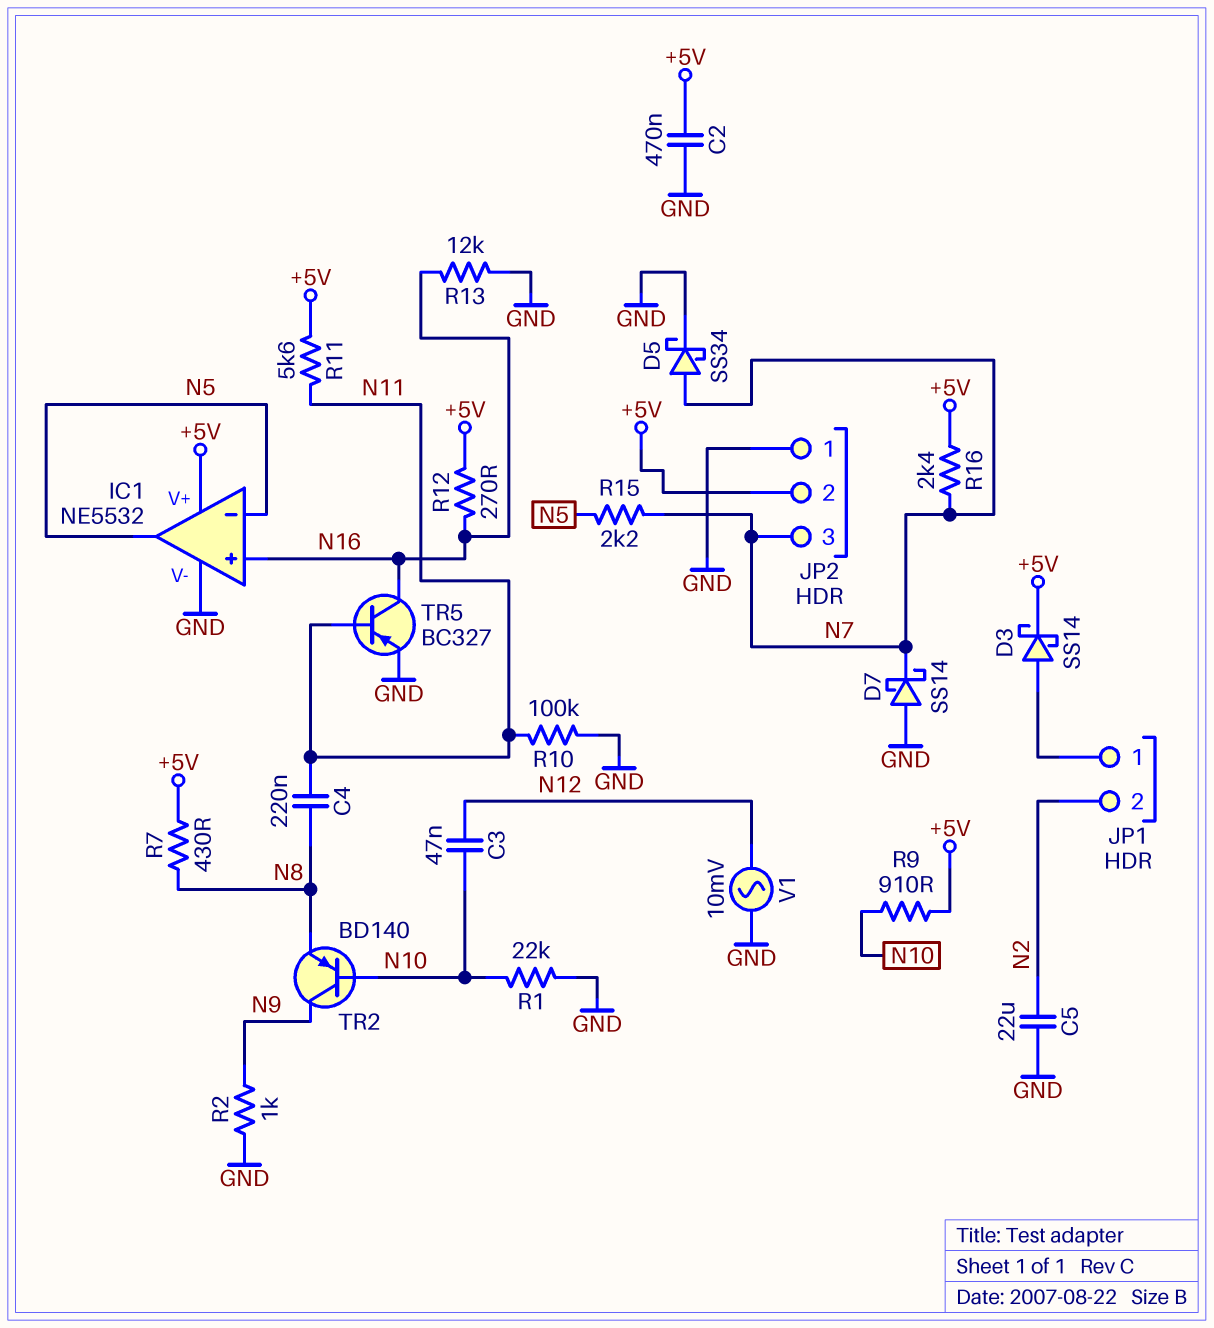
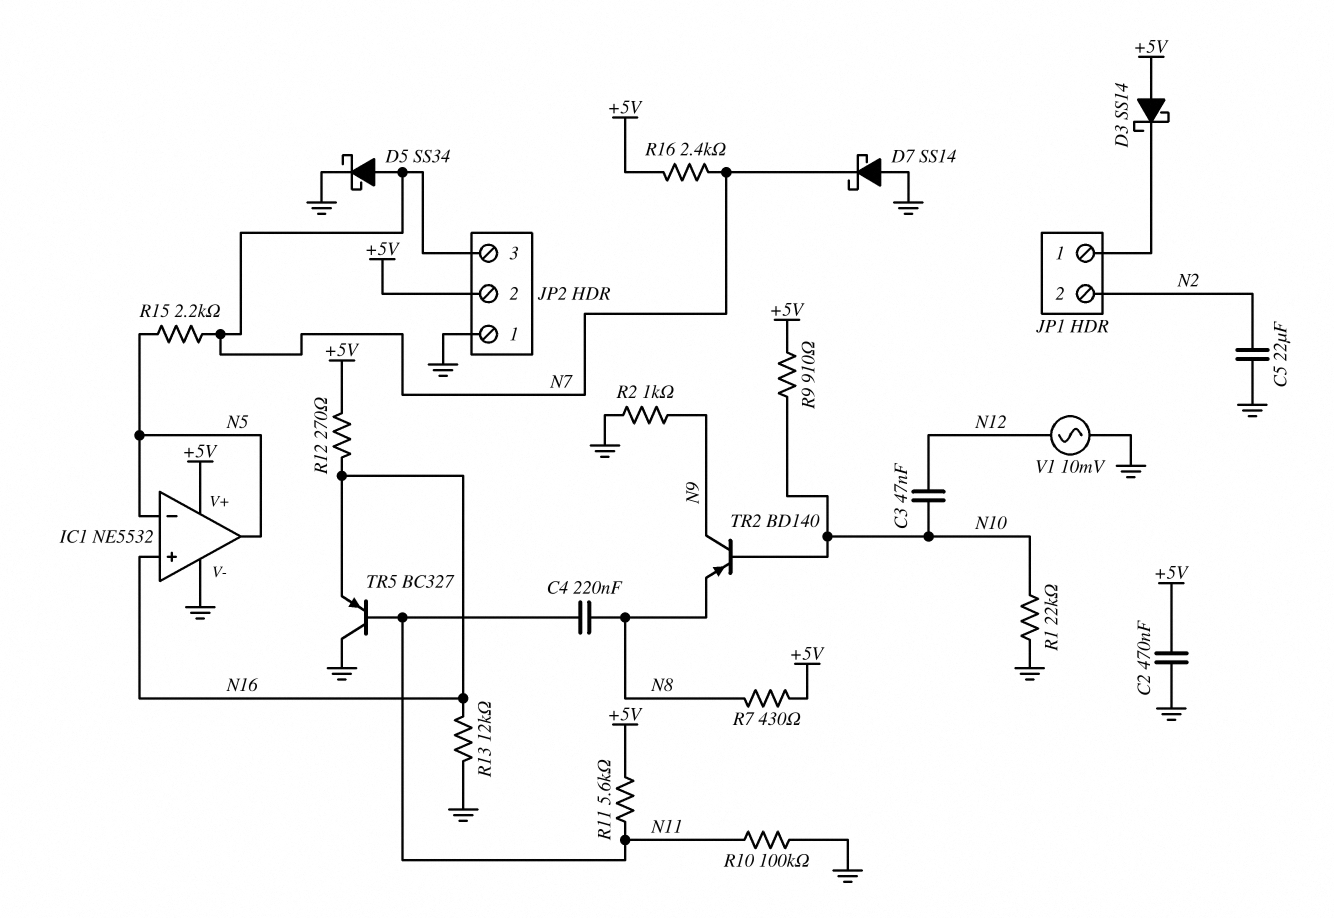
D3: schottky SS14 (A JP1/1, K +5V) -> schottky SS14 (A +5V, K JP1/1)
TR5: PNP BC327 (B N11, C N16, E GND) -> PNP BC327 (B N11, C GND, E N16)

